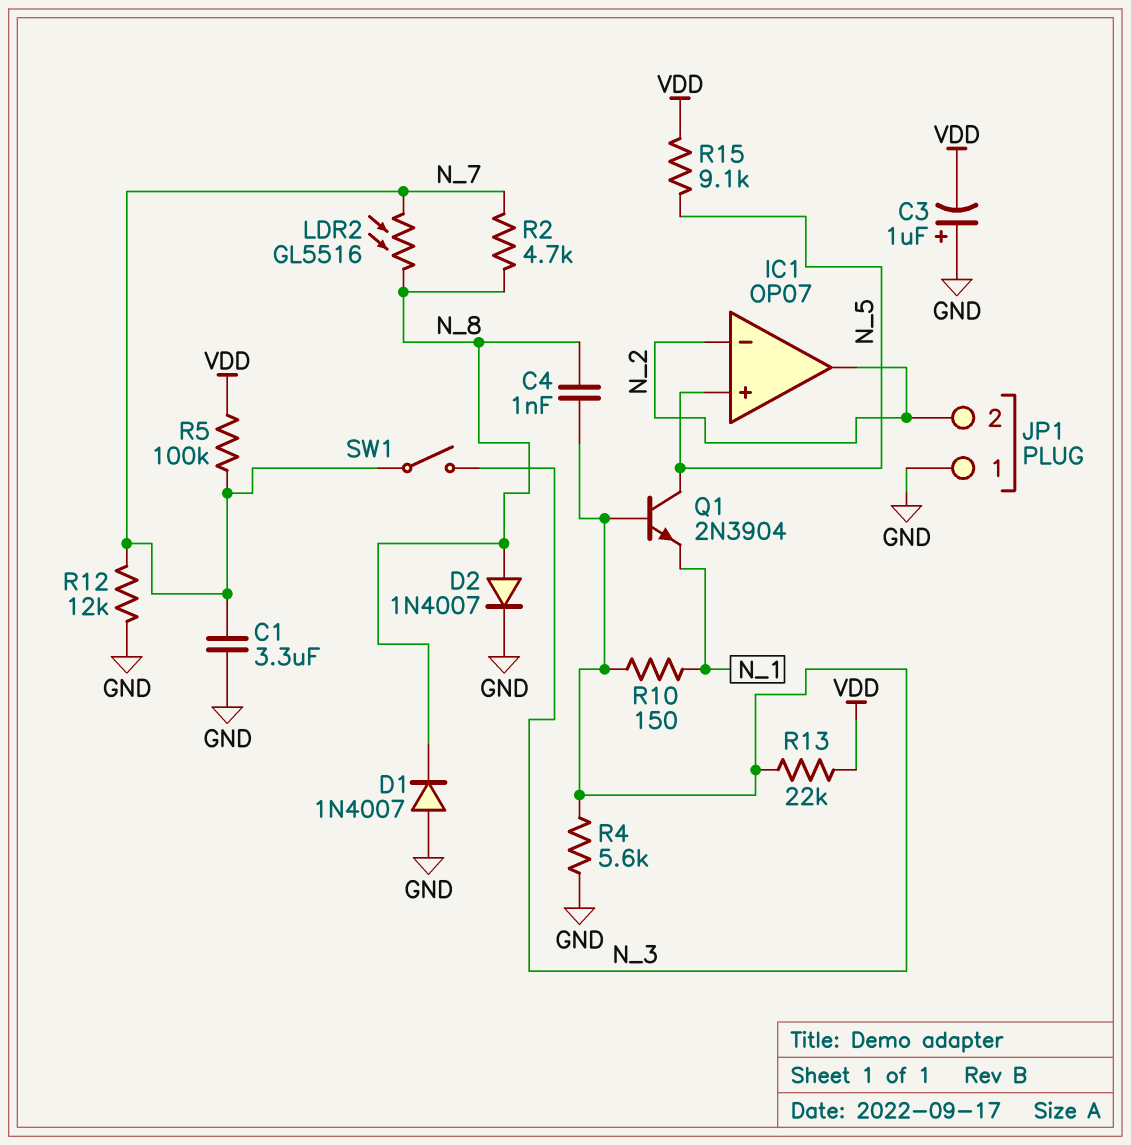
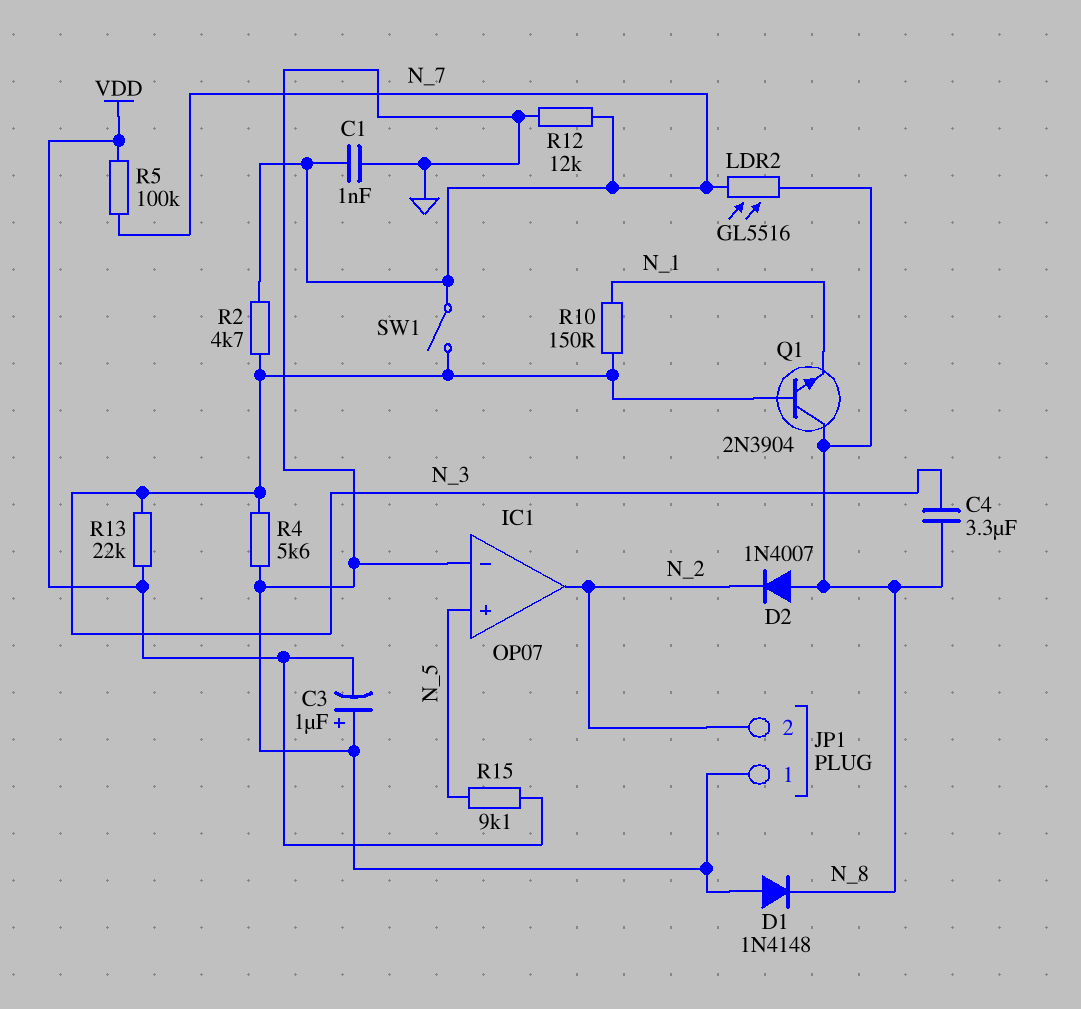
C1: 3.3uF (GND, N_7) -> 1nF (GND, N_7)
C4: 1nF (N_3, N_8) -> 3.3uF (N_3, N_8)
D1: diode 1N4007 (A GND, K N_8) -> diode 1N4148 (A GND, K N_8)
D2: diode 1N4007 (A N_8, K GND) -> diode 1N4007 (A N_8, K N_2)
IC1 pin in-: N_2 -> GND
Q1: NPN 2N3904 (B N_3, C N_5, E N_1) -> NPN 2N3904 (B N_3, C N_8, E N_1)
R2: 4.7k (N_7, N_8) -> 4.7k (N_3, N_7)

